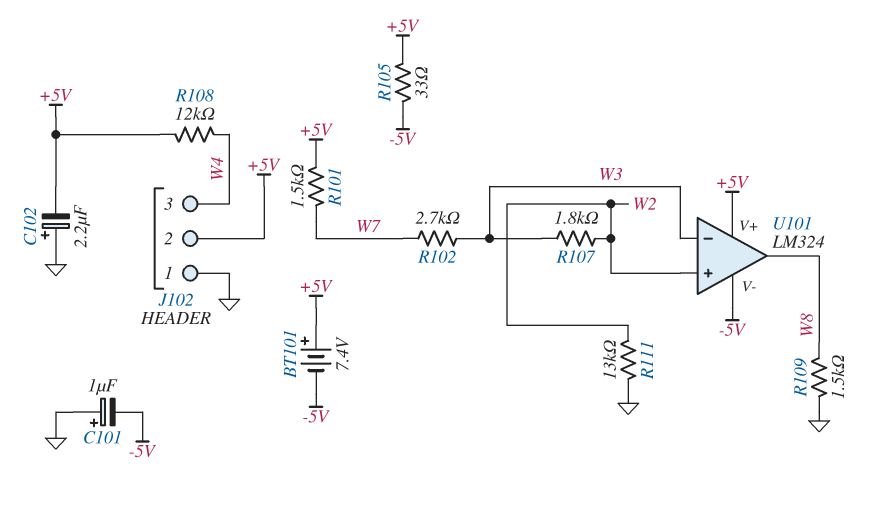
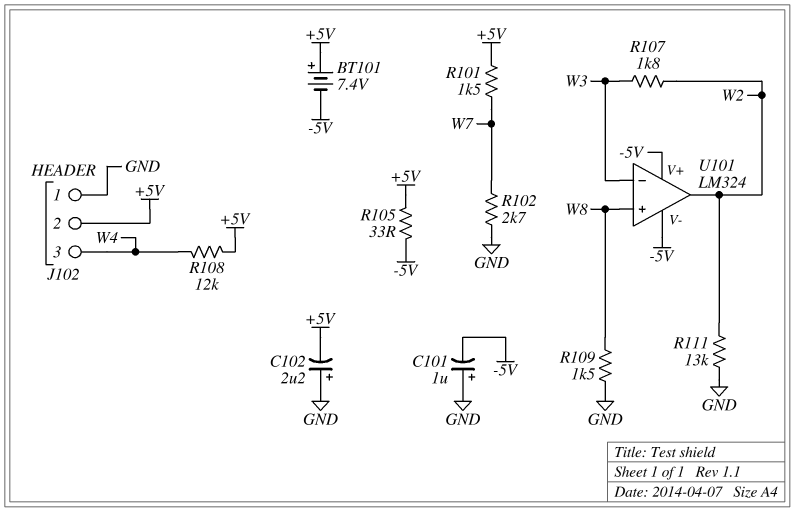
R102: 2.7k (W3, W7) -> 2.7k (GND, W7)
U101 pin V+: +5V -> -5V
U101 pin in+: W2 -> W8
U101 pin out: W8 -> W2

